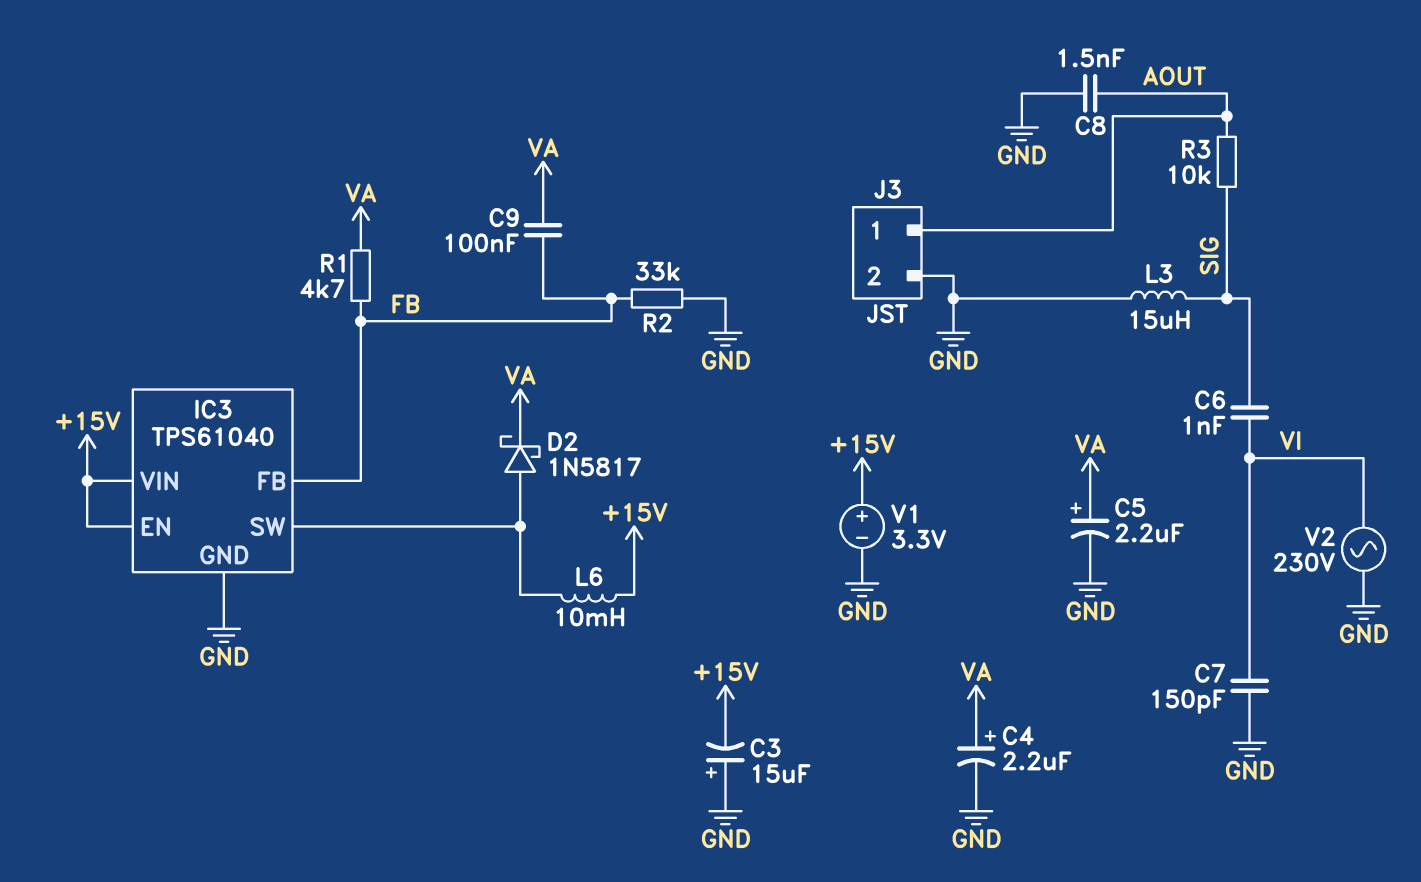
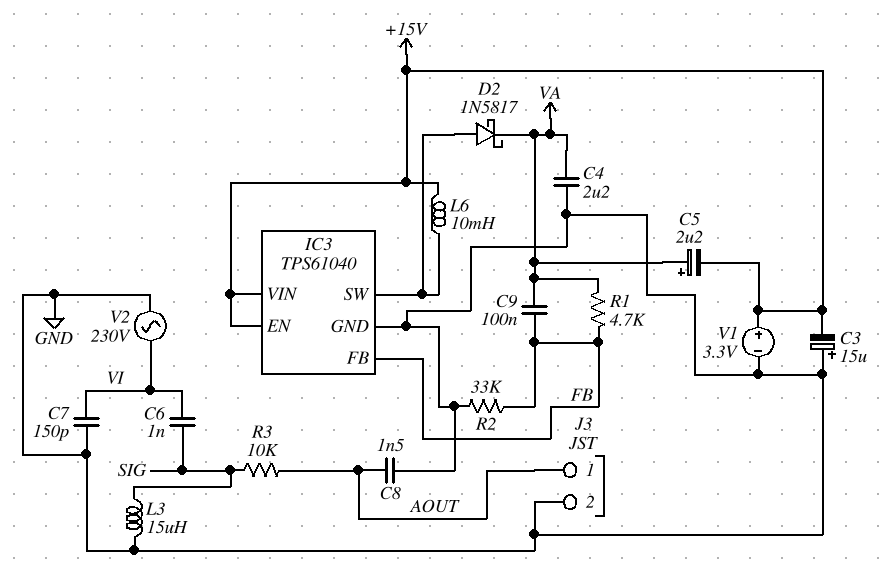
C4: 2.2uF (plus VA, minus GND) -> 2.2uF (GND, VA)
C5: 2.2uF (plus VA, minus GND) -> 2.2uF (plus VA, minus +15V)

